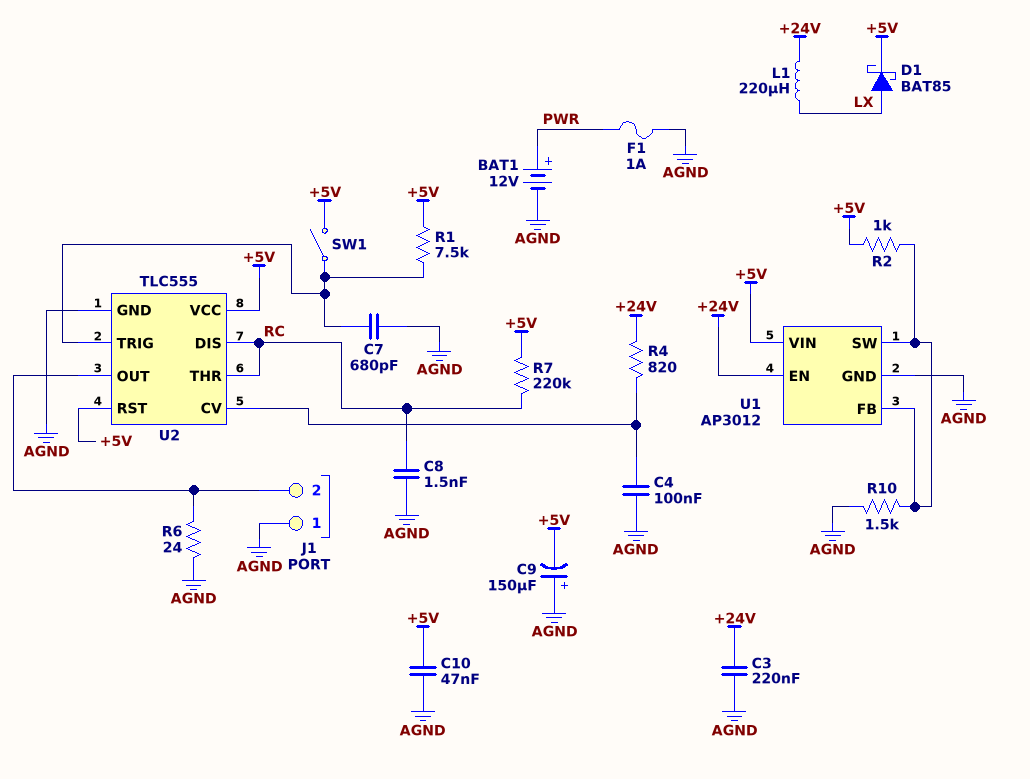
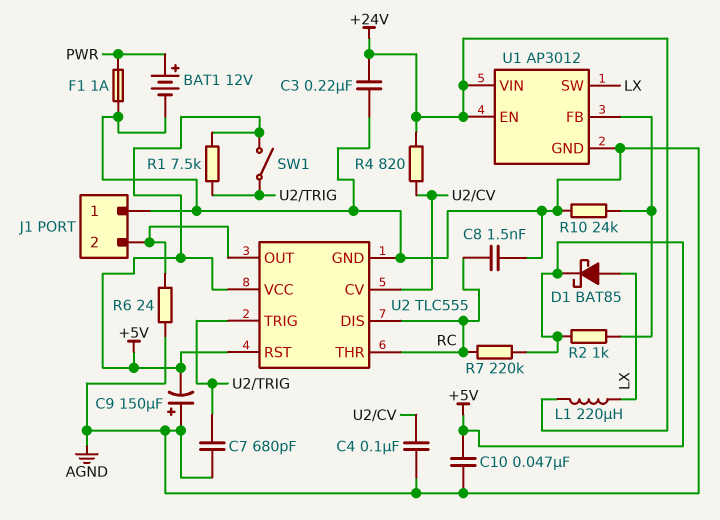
R10: 1.5k (AGND, U1/FB) -> 24k (AGND, U1/FB)
U1 pin SW: U1/FB -> LX
U1 pin VIN: +5V -> +24V

